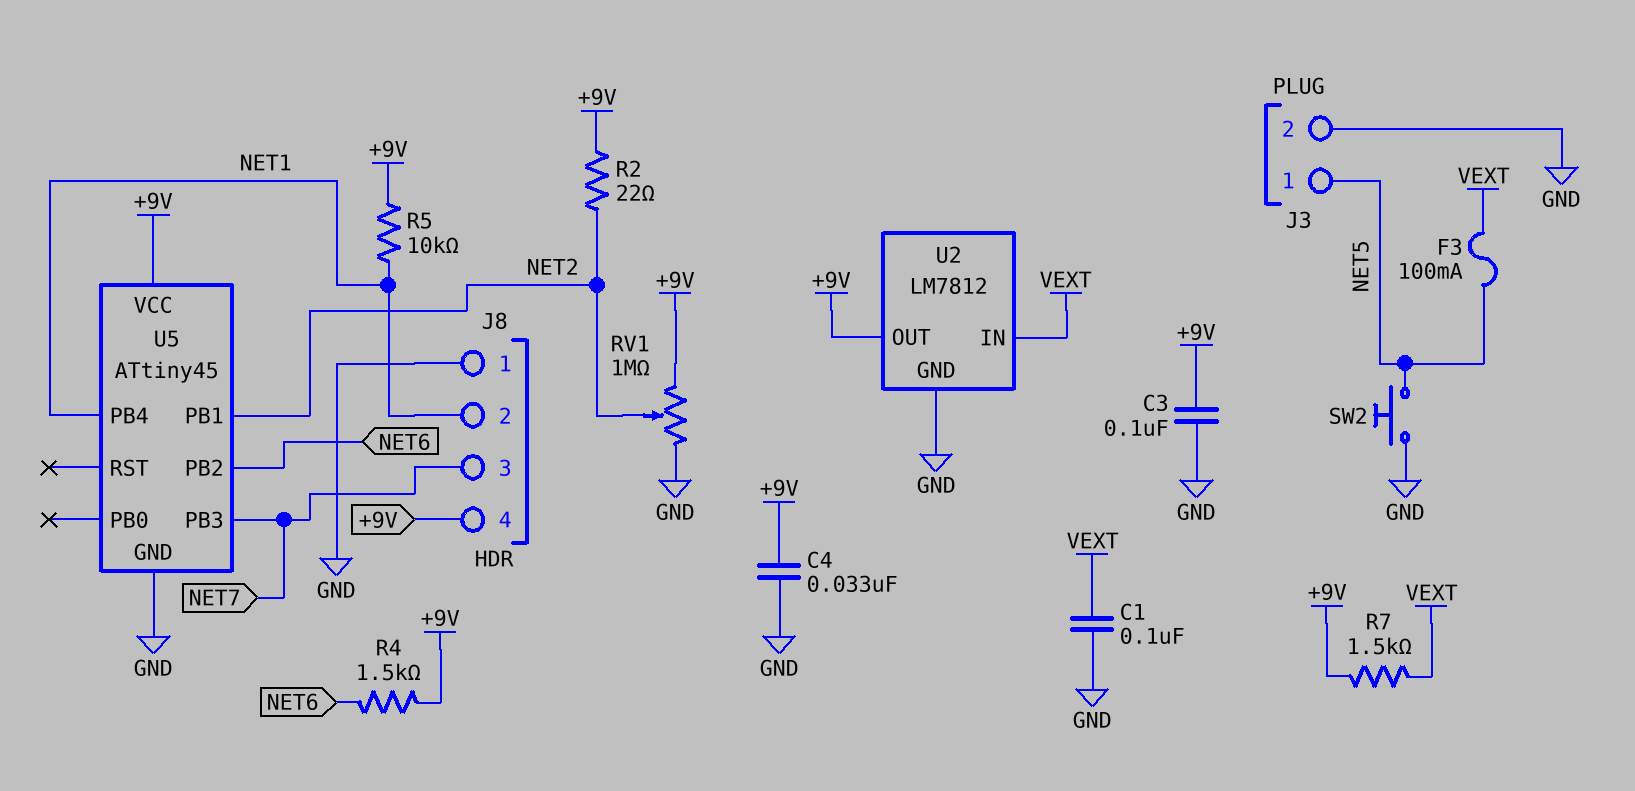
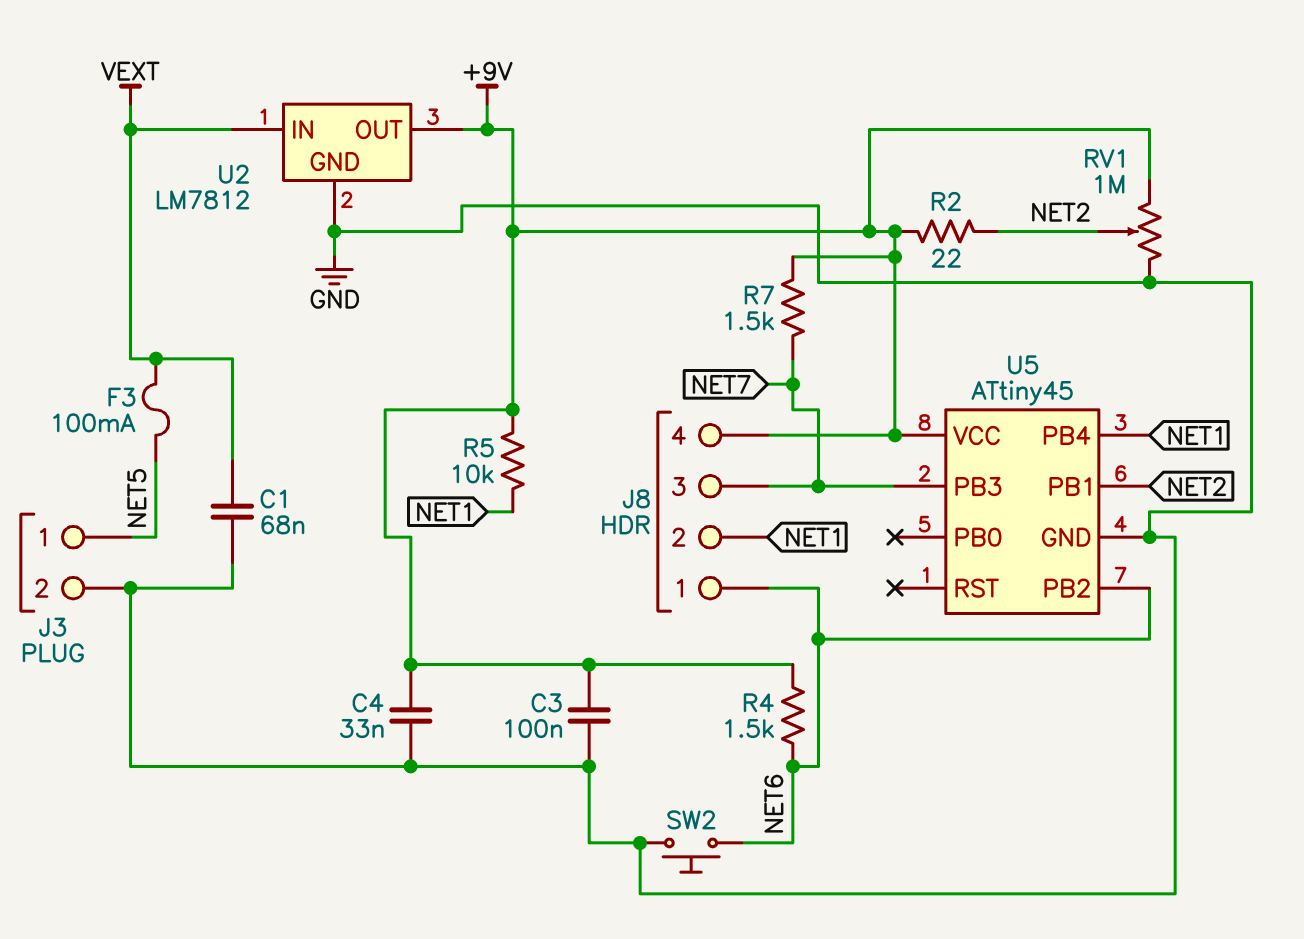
C1: 100nF (GND, VEXT) -> 68nF (GND, VEXT)
J8 pin 1: GND -> NET6
R7: 1.5k (+9V, VEXT) -> 1.5k (+9V, NET7)
SW2: button (GND, NET5) -> button (GND, NET6)

